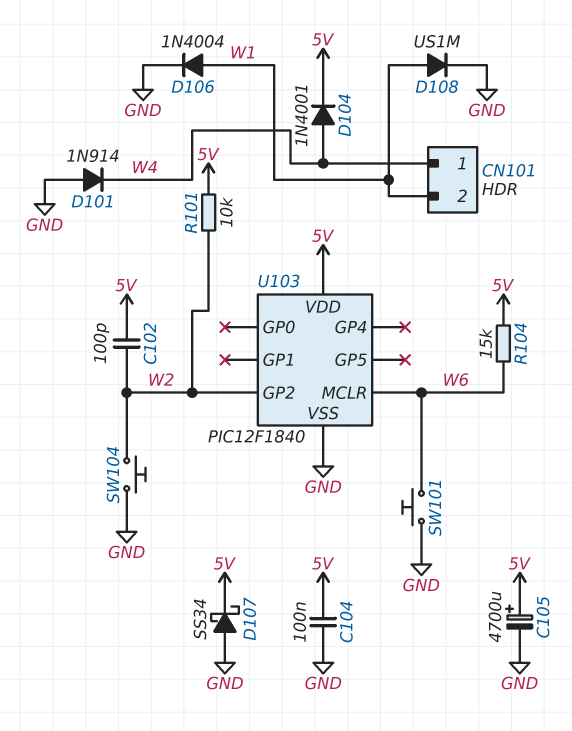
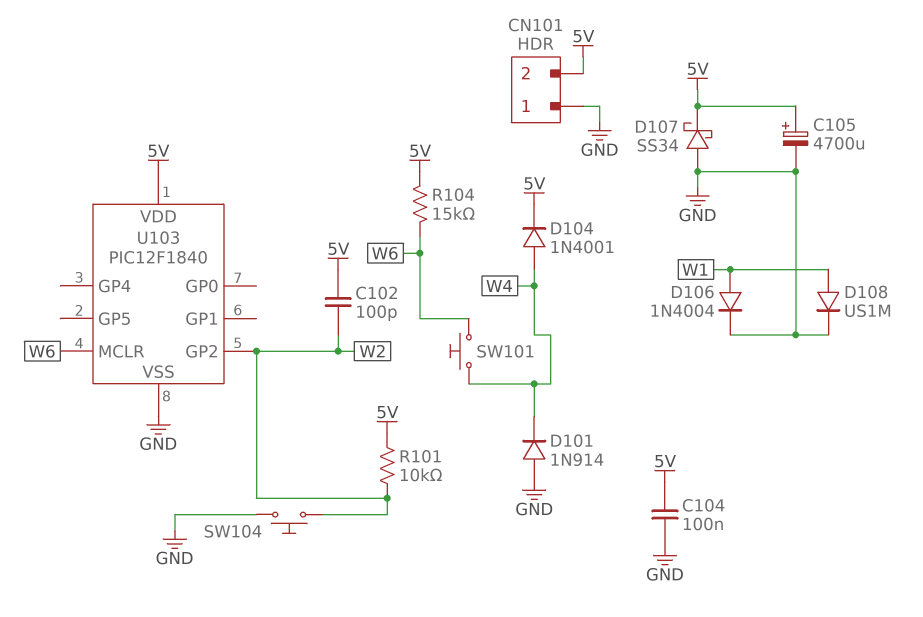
CN101 pin 1: W4 -> GND
CN101 pin 2: W1 -> 5V
SW101: button (GND, W6) -> button (W4, W6)

